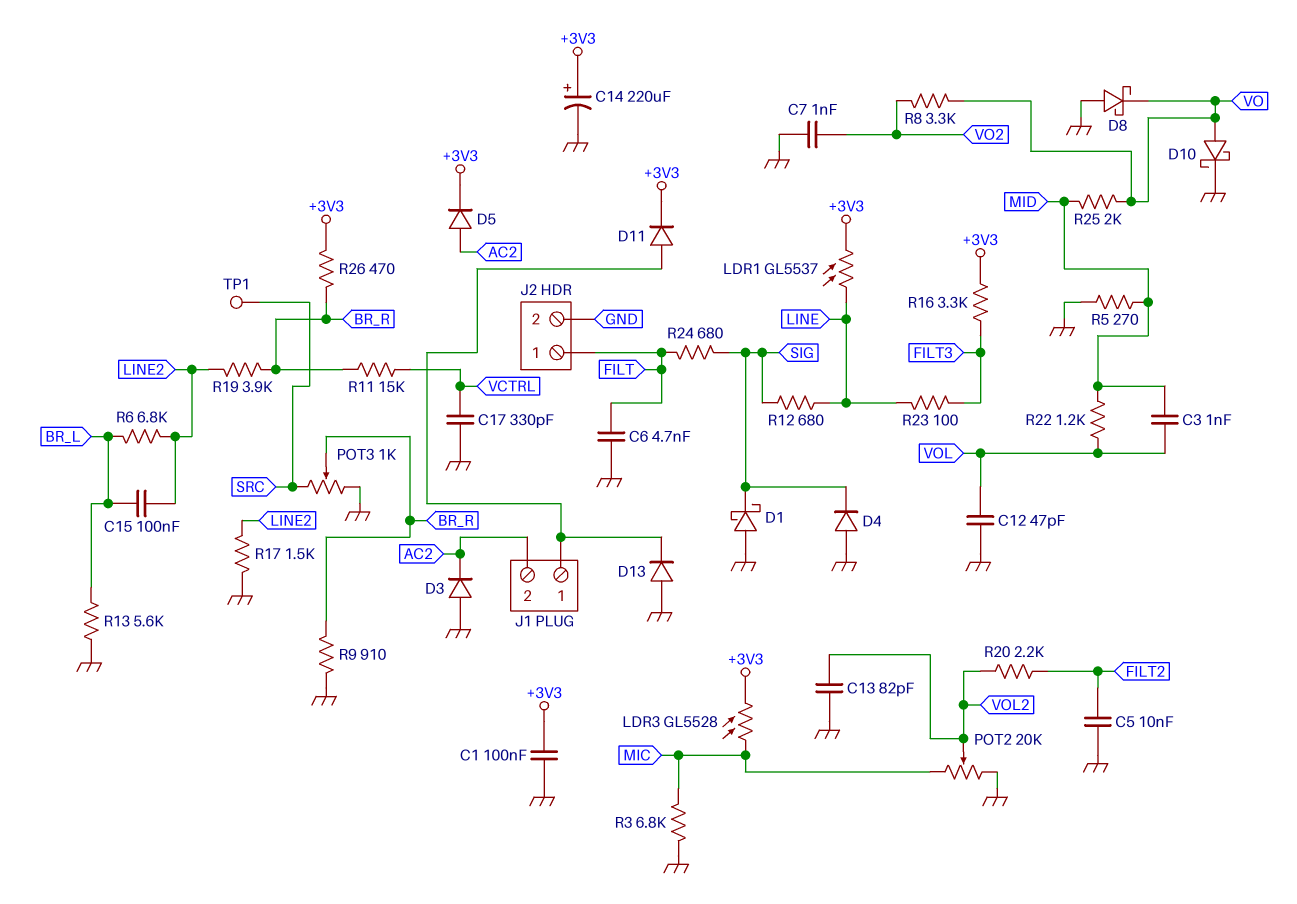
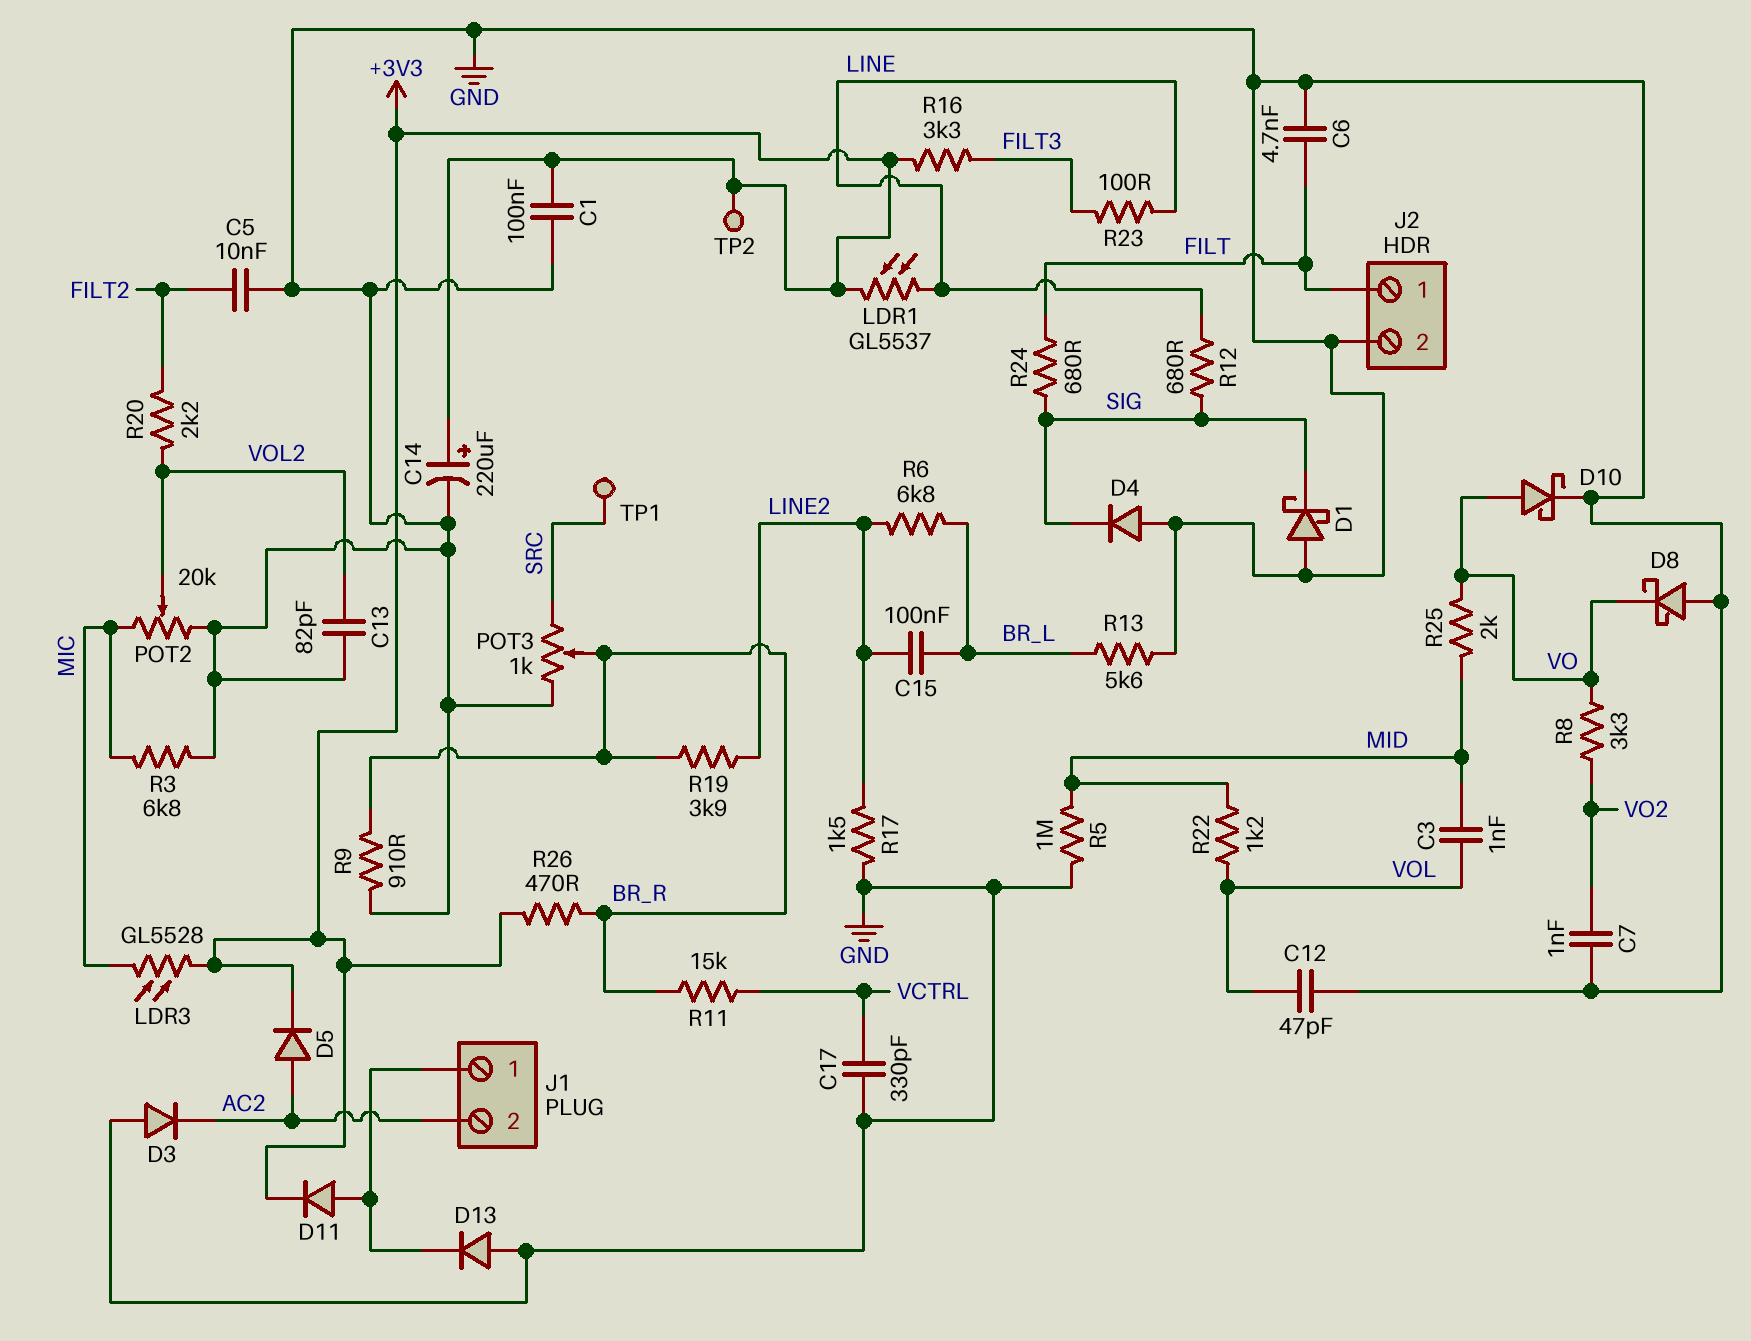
R5: 270 (GND, MID) -> 1M (GND, MID)
TP2: none -> test point (+3V3)

